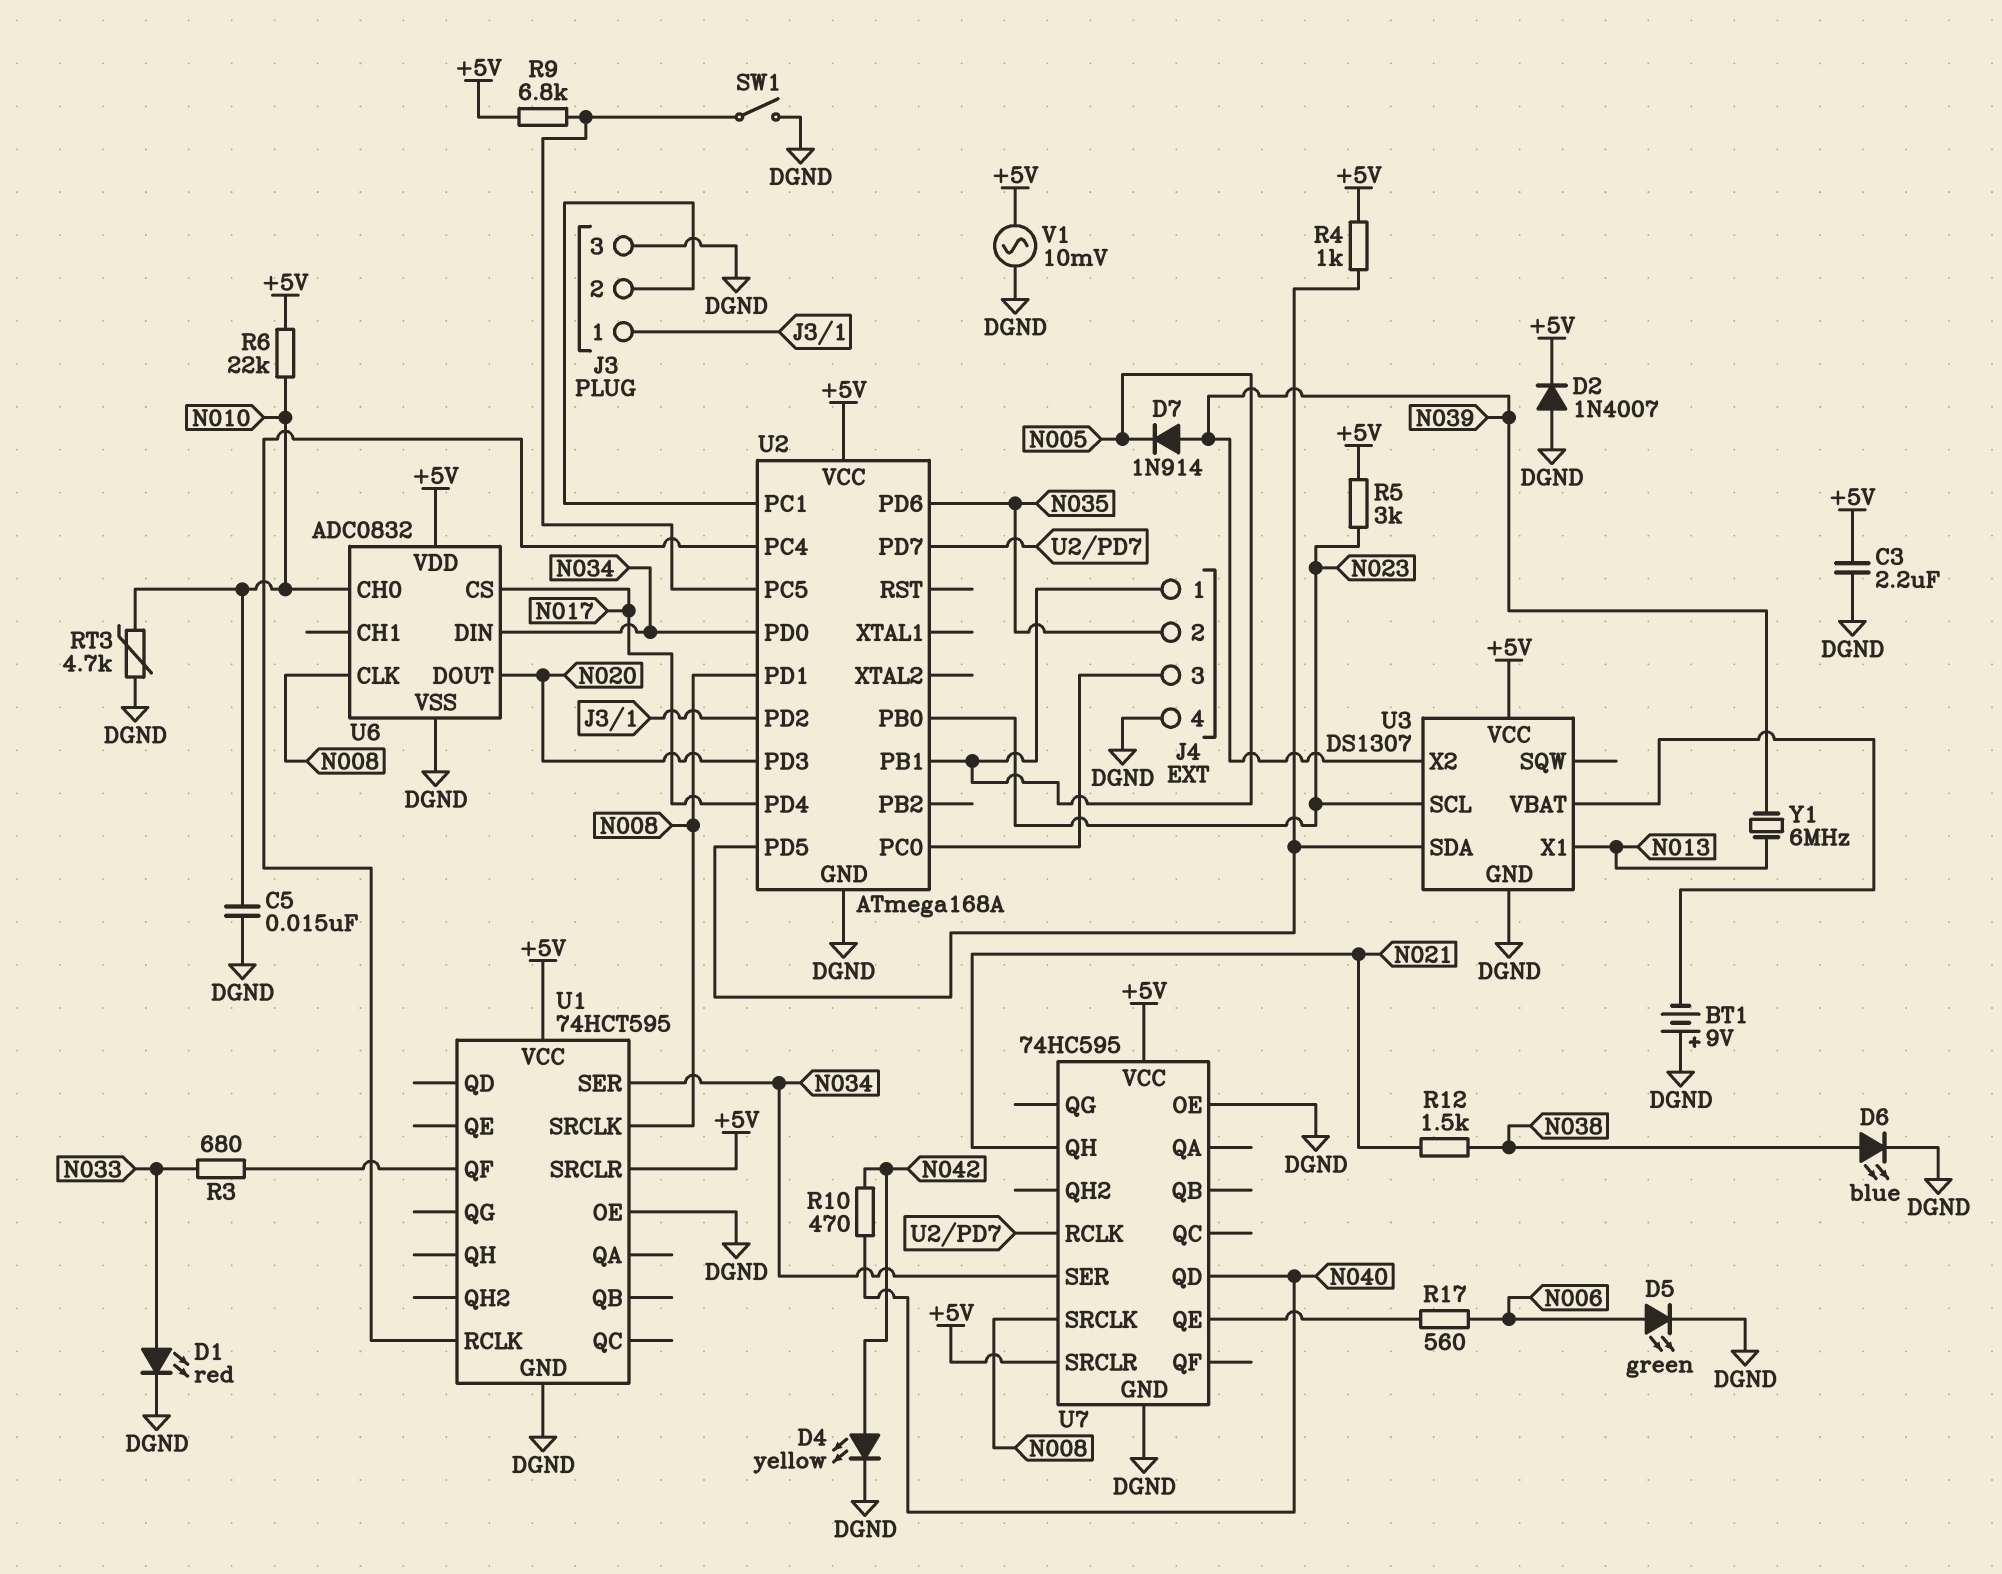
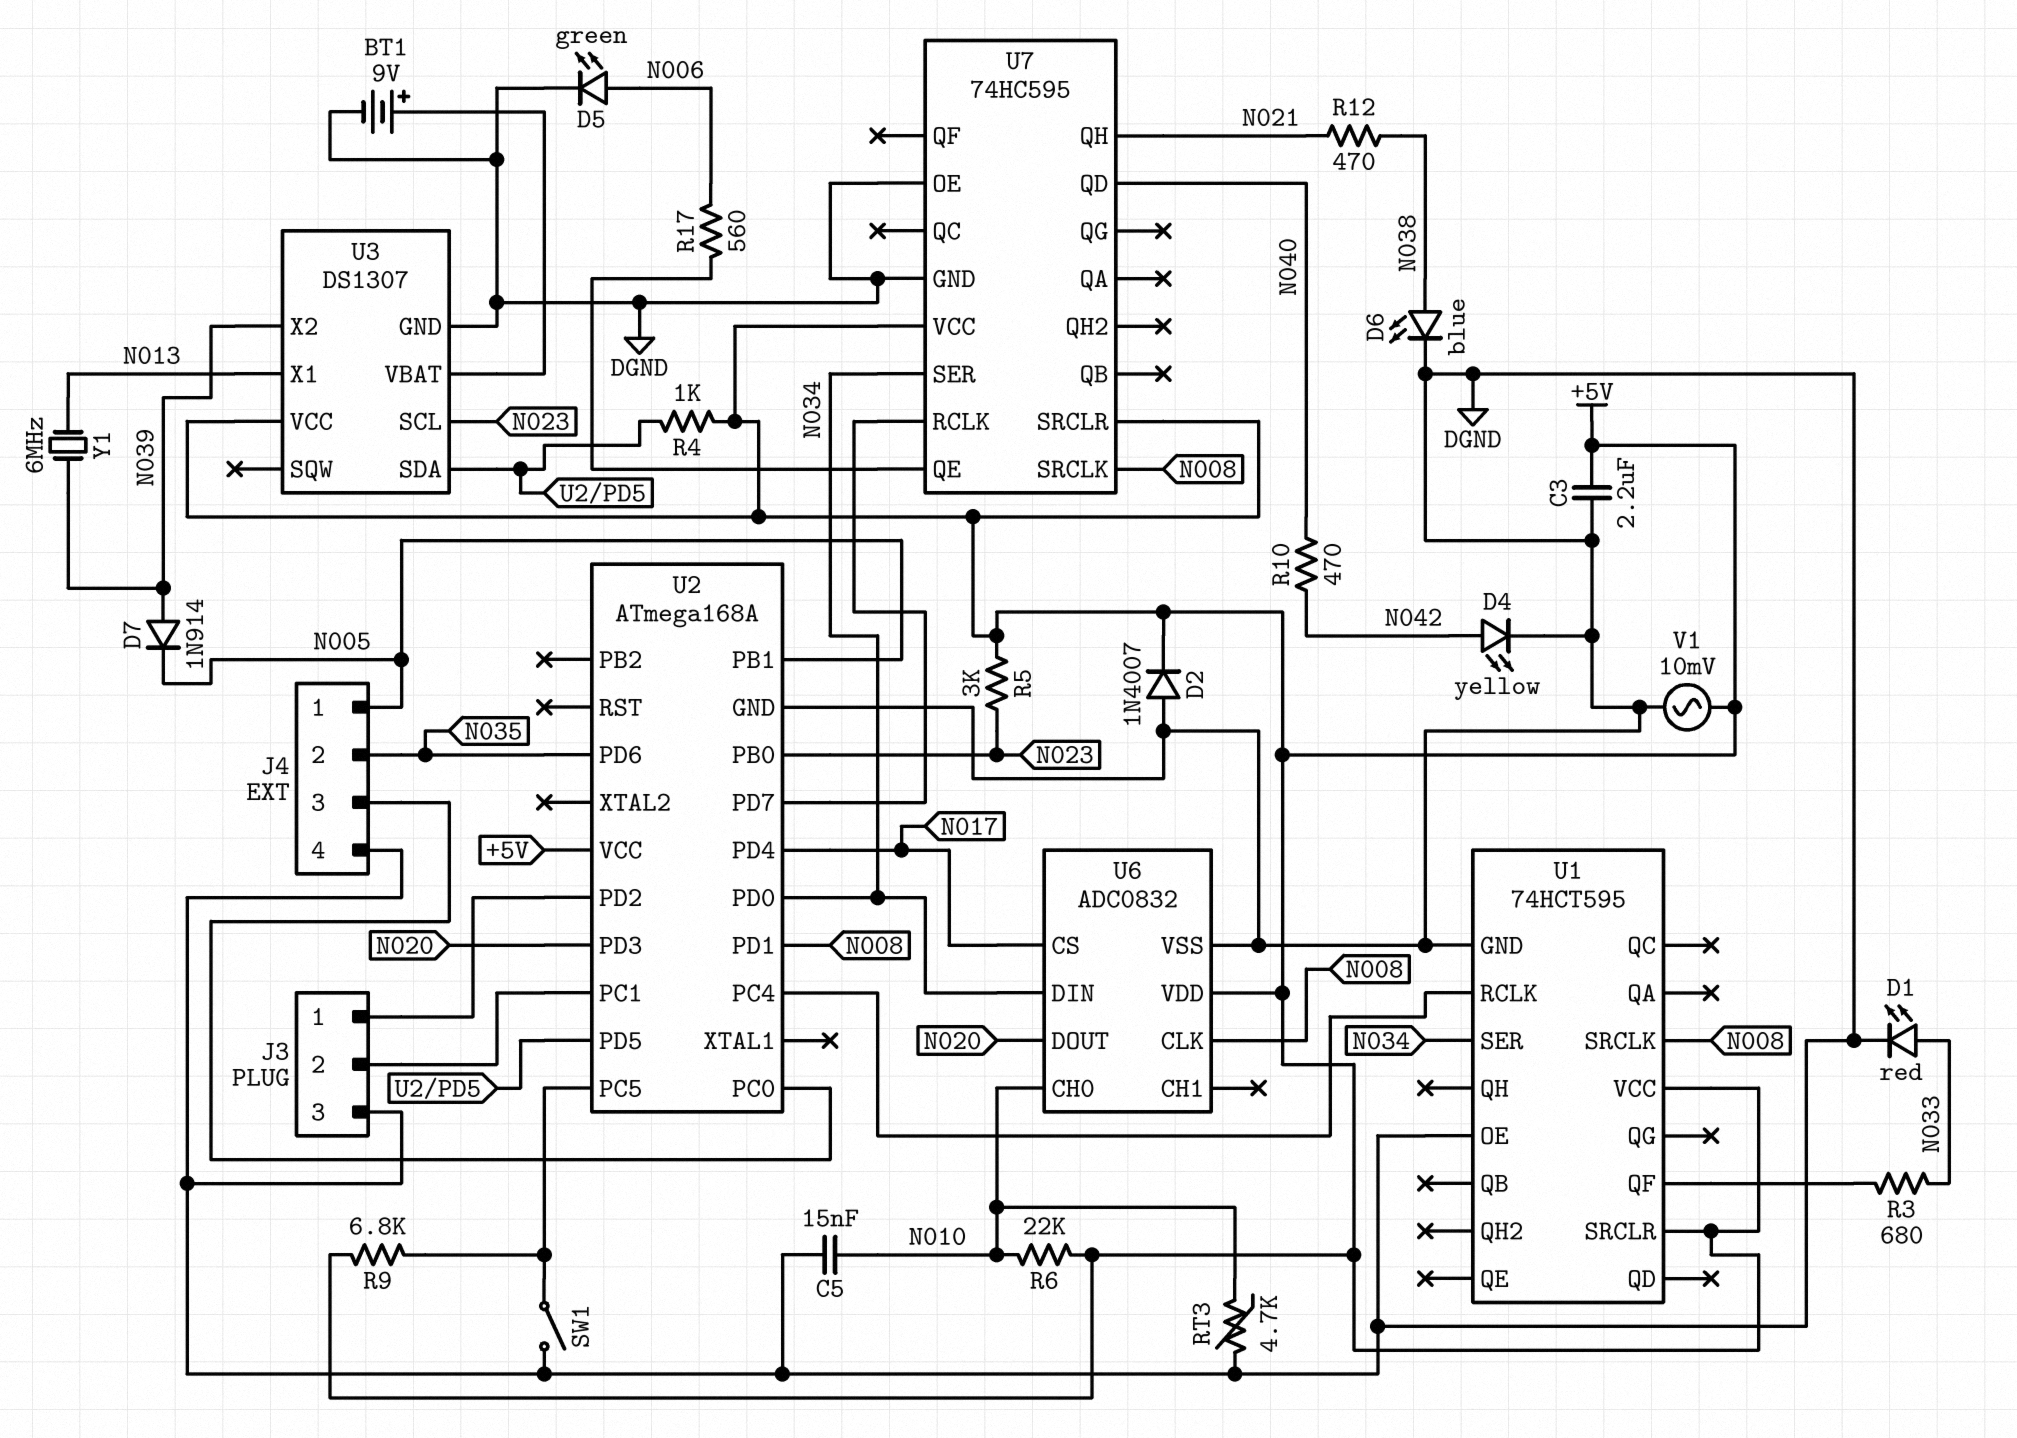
BT1: 9V (plus DGND, minus U3/VBAT) -> 9V (plus U3/VBAT, minus DGND)
R12: 1.5k (N021, N038) -> 470 (N021, N038)

